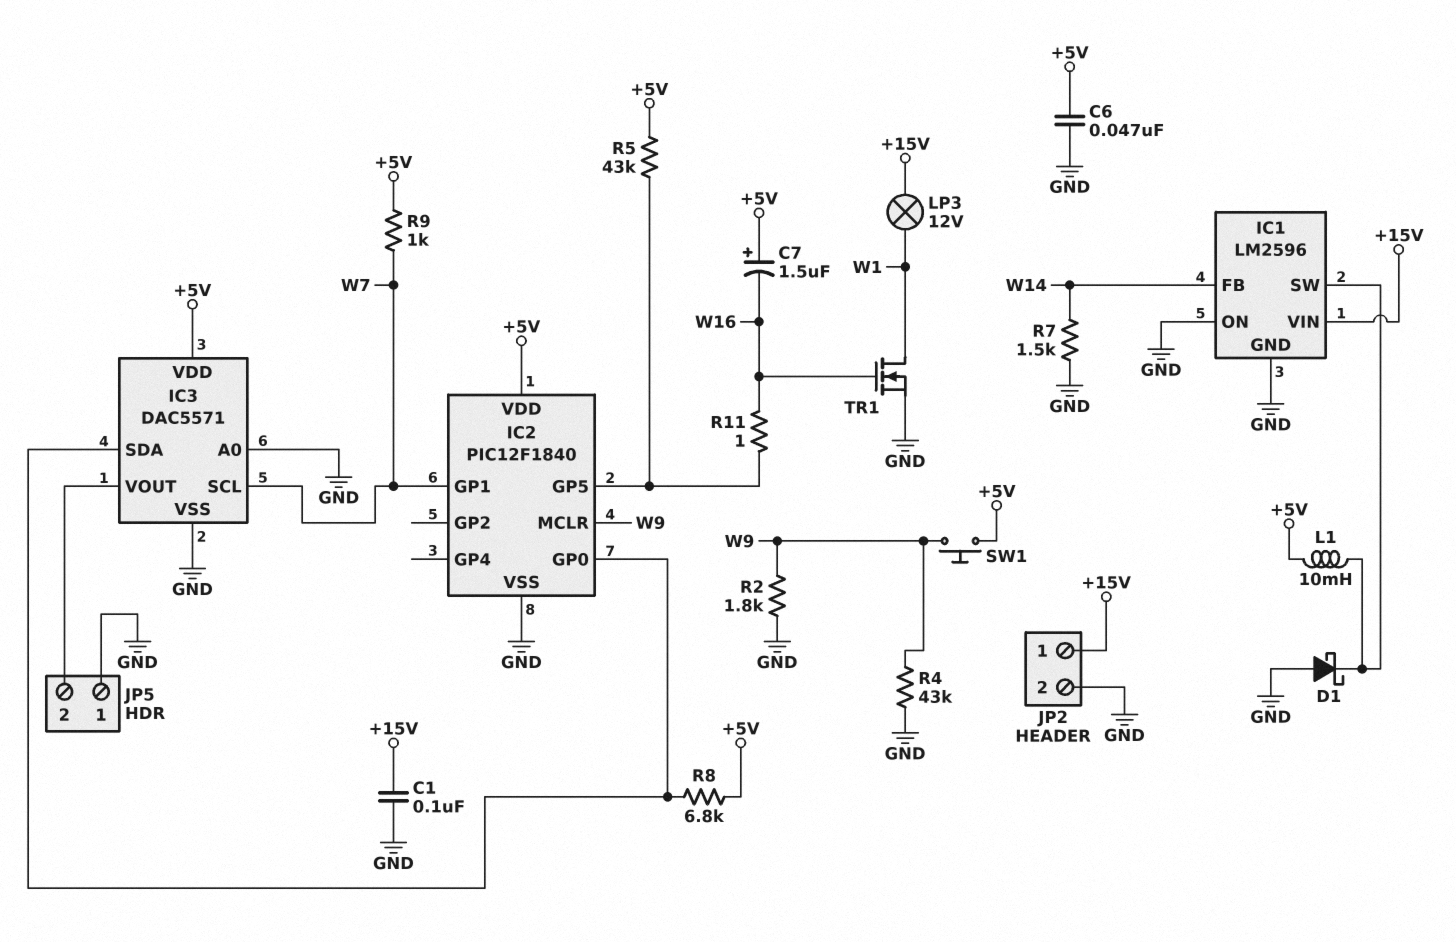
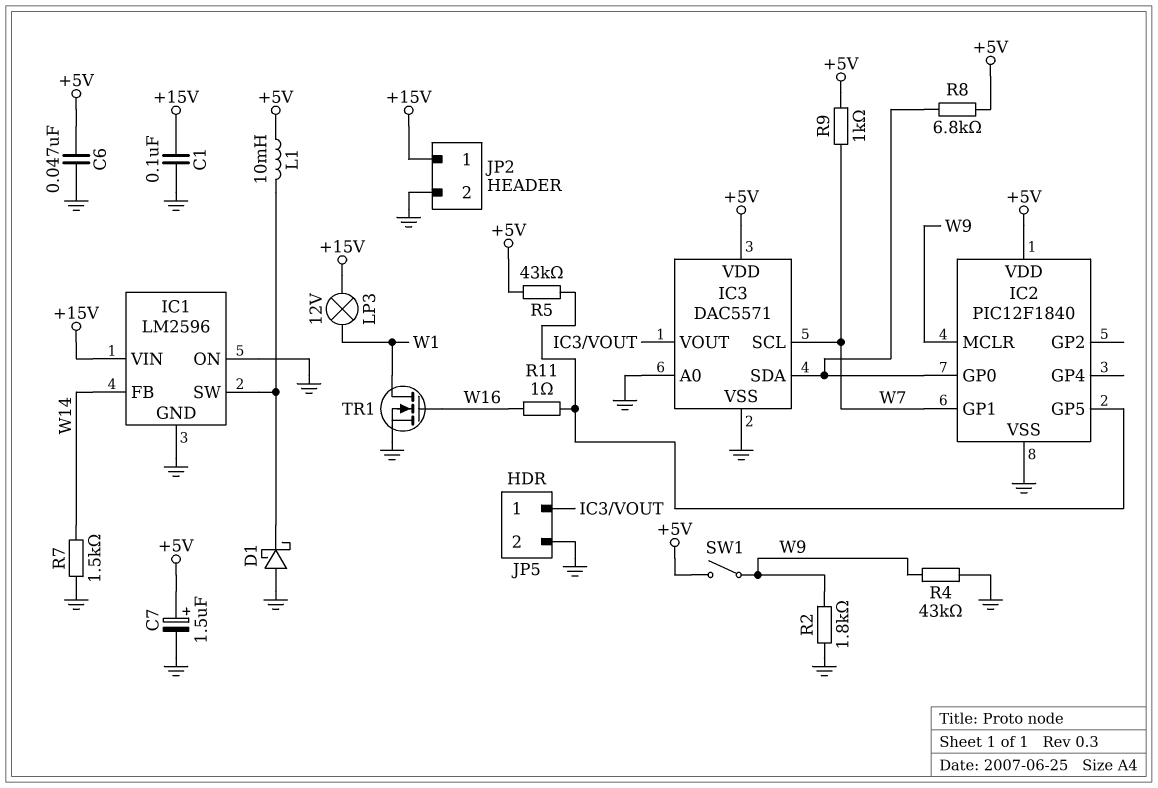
C7: 1.5uF (plus +5V, minus W16) -> 1.5uF (plus +5V, minus GND)
JP5 pin 1: GND -> IC3/VOUT
JP5 pin 2: IC3/VOUT -> GND
SW1: button (+5V, W9) -> switch (+5V, W9)

